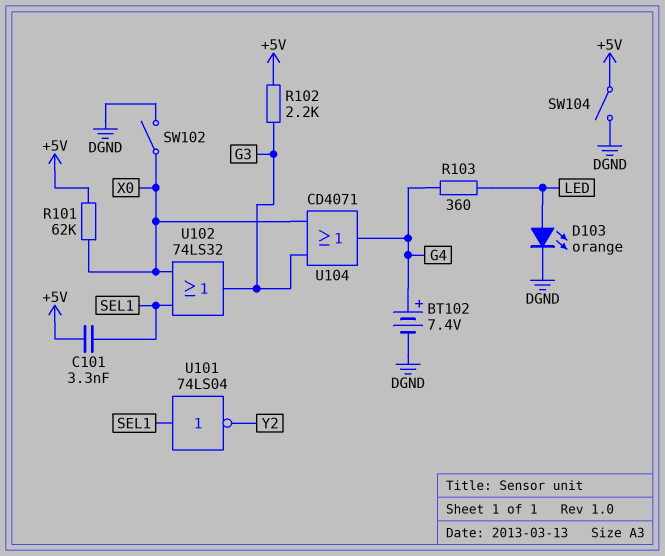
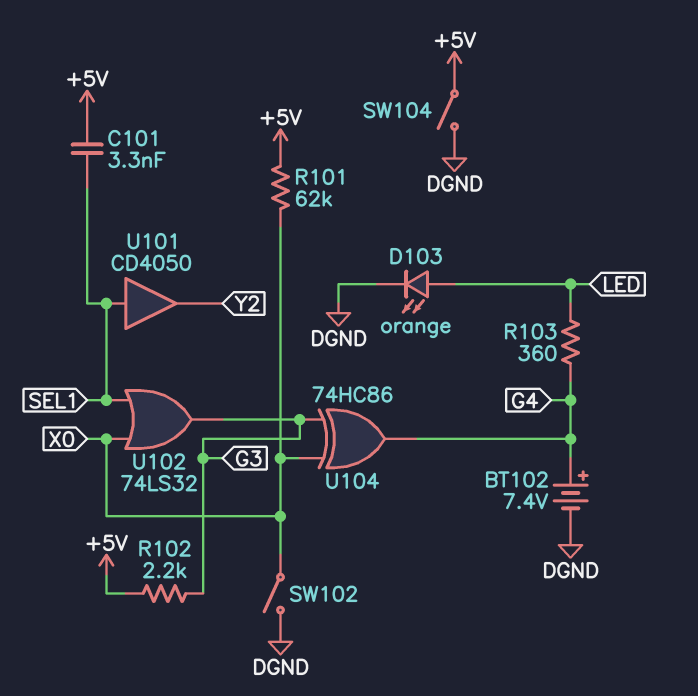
U101: NOT 74LS04 (in SEL1, out Y2) -> buffer CD4050 (in SEL1, out Y2)
U104: OR CD4071 (in G3, in X0, out G4) -> XOR 74HC86 (in G3, in X0, out G4)

